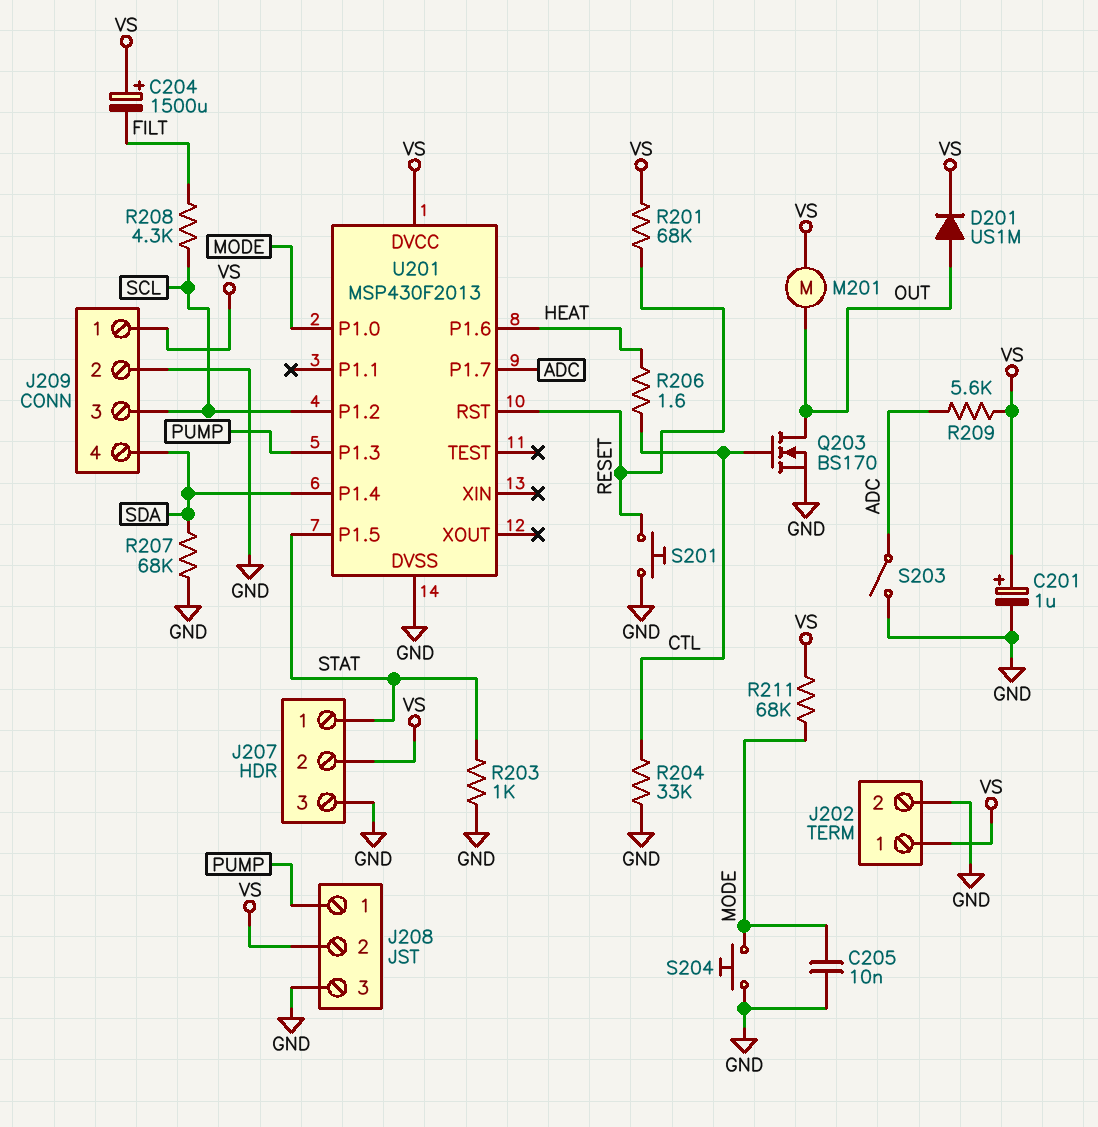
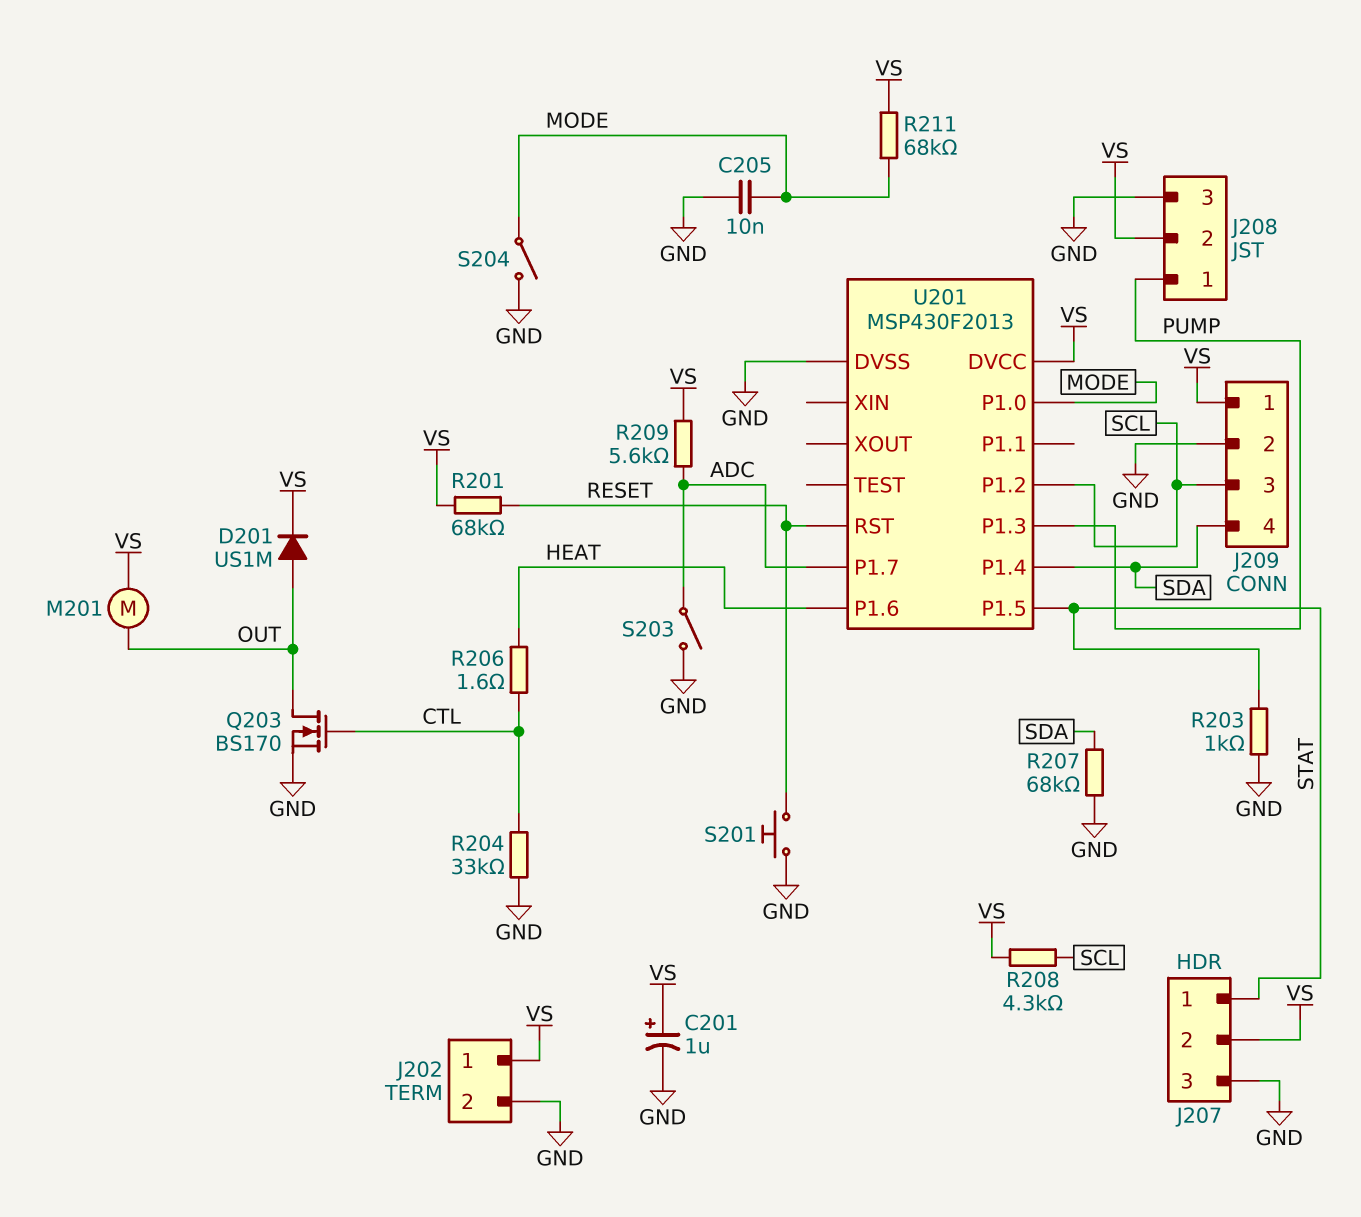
C204: 1500uF (plus VS, minus FILT) -> none
R208: 4.3k (FILT, SCL) -> 4.3k (SCL, VS)
S204: button (GND, MODE) -> switch (GND, MODE)

